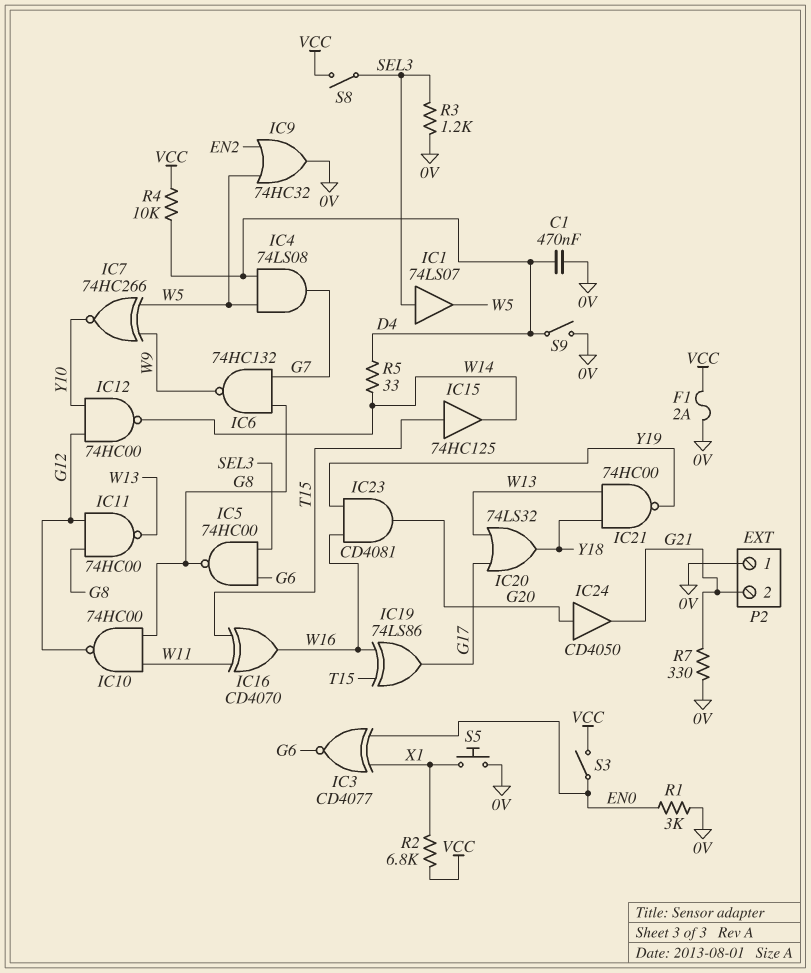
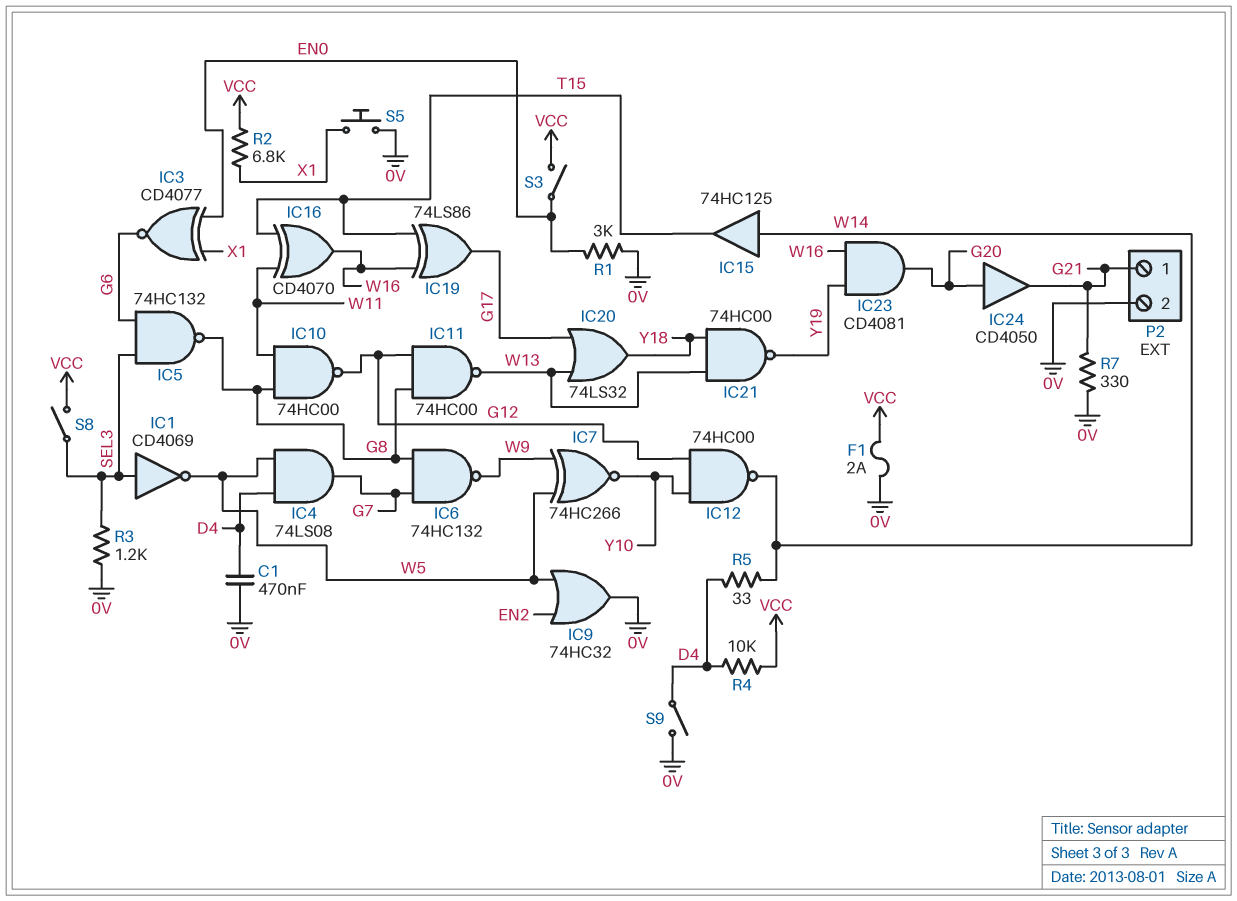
IC1: buffer 74LS07 (in SEL3, out W5) -> NOT CD4069 (in SEL3, out W5)
IC5: NAND 74HC00 (in G6, in SEL3, out G8) -> NAND 74HC132 (in G6, in SEL3, out G8)
IC15: buffer 74HC125 (in T15, out W14) -> buffer 74HC125 (in W14, out T15)
P2 pin 1: 0V -> G21
P2 pin 2: G21 -> 0V

